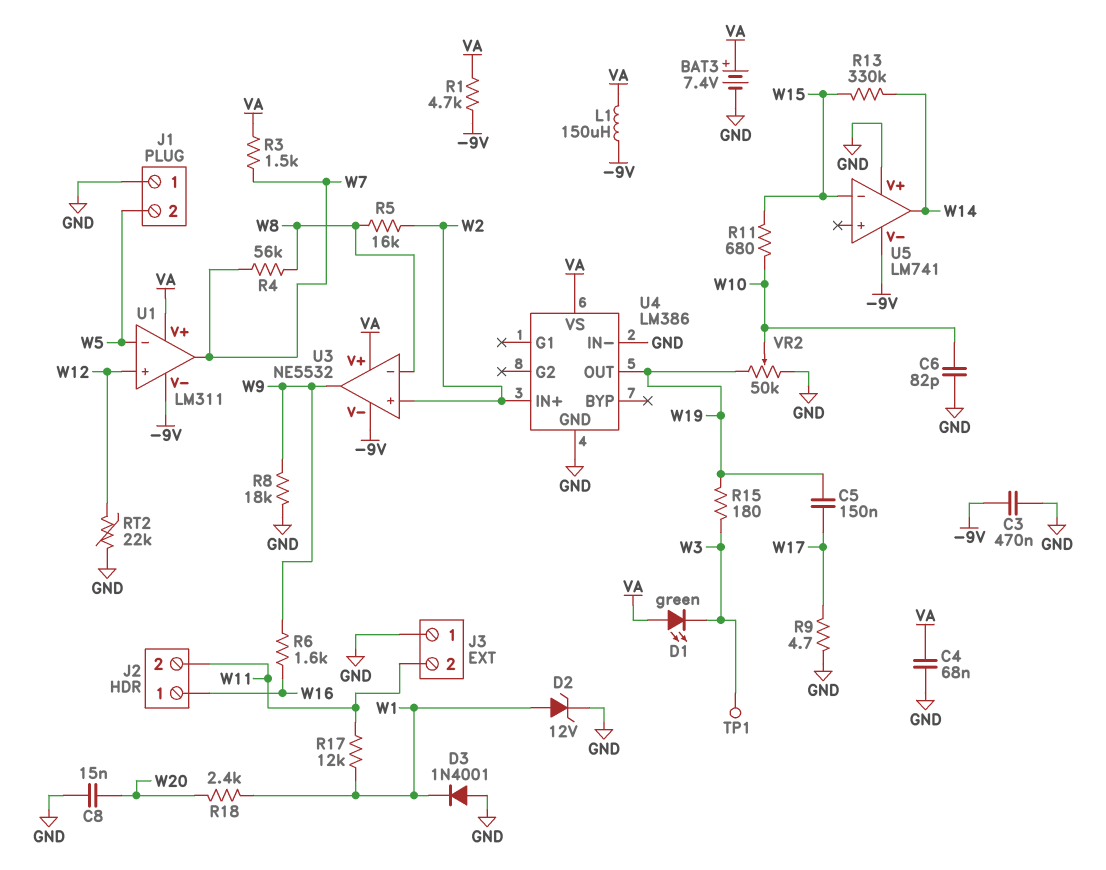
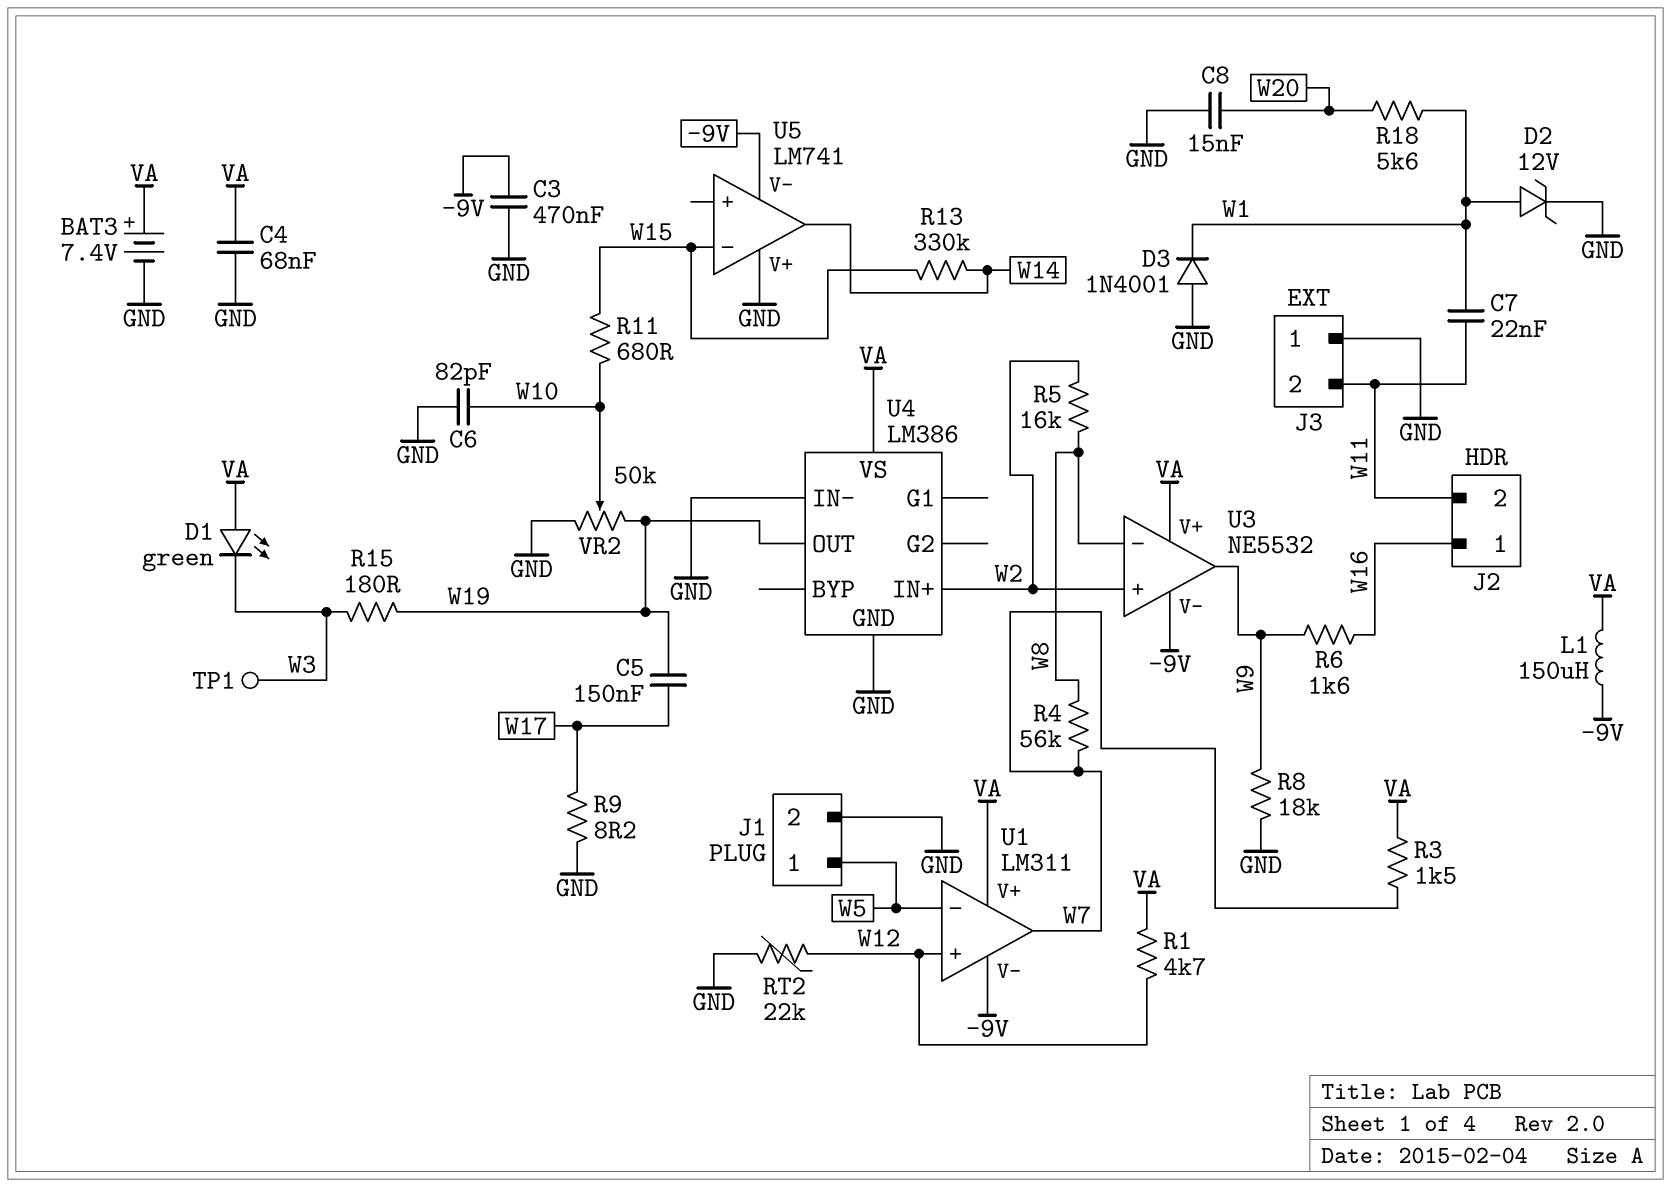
C7: none -> 22nF (W1, W11)
J1 pin 1: GND -> W5
J1 pin 2: W5 -> GND
R1: 4.7k (-9V, VA) -> 4.7k (VA, W12)
R9: 4.7 (GND, W17) -> 8.2 (GND, W17)
R17: 12k (W1, W11) -> none
R18: 2.4k (W1, W20) -> 5.6k (W1, W20)

